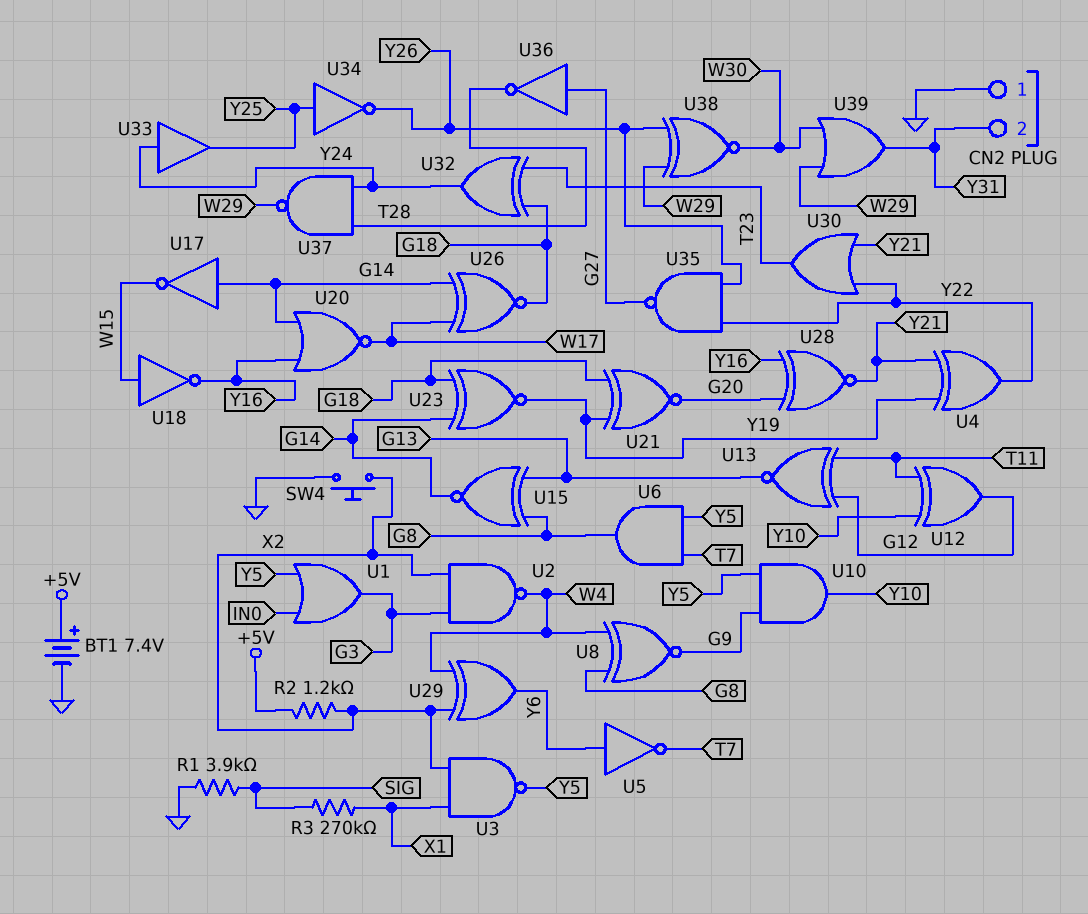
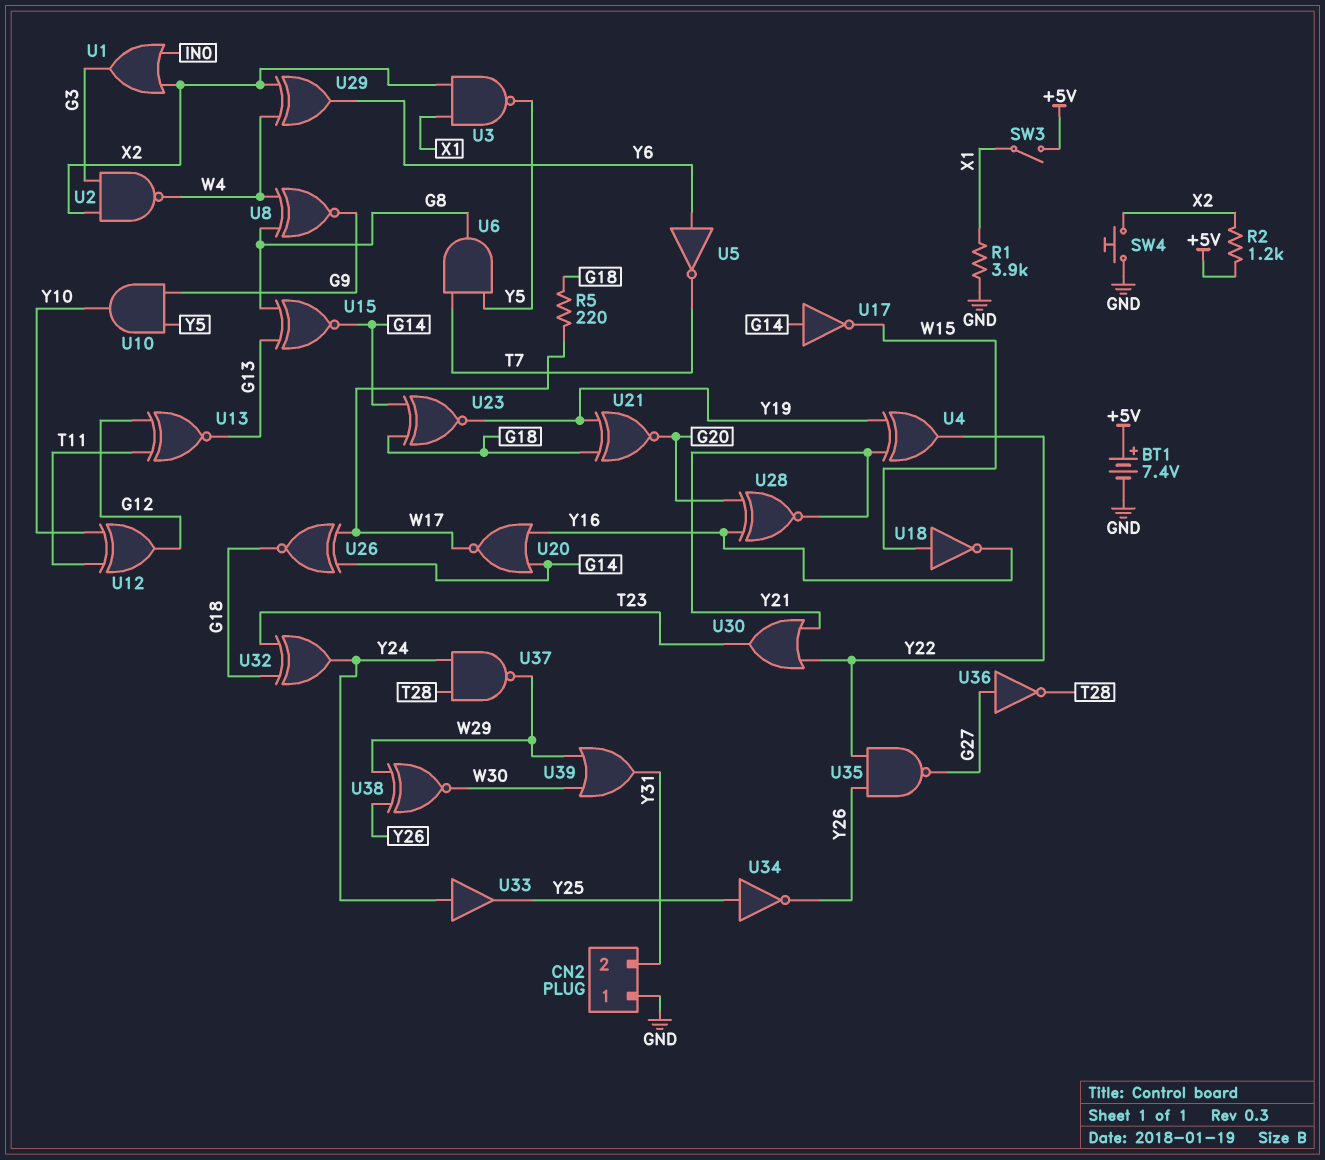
R1: 3.9k (GND, SIG) -> 3.9k (GND, X1)
R3: 270k (SIG, X1) -> none
R5: none -> 220 (G18, W17)
SW3: none -> switch (+5V, X1)
U1: OR (in IN0, in Y5, out G3) -> OR (in IN0, in X2, out G3)

